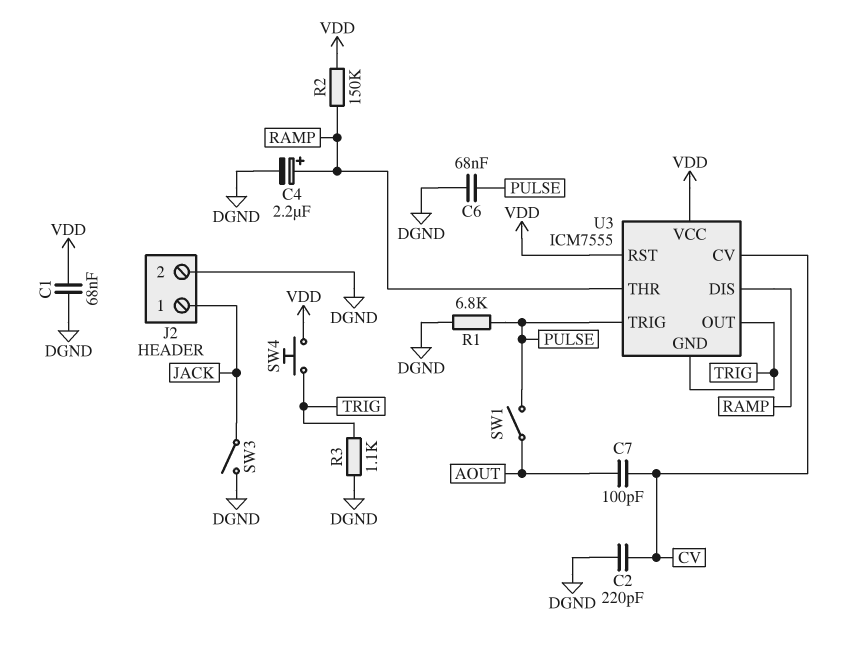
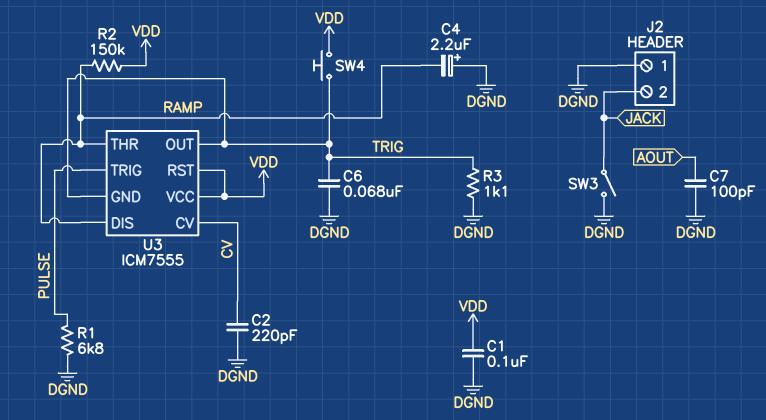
C1: 68nF (DGND, VDD) -> 100nF (DGND, VDD)
C4: 2.2uF (plus RAMP, minus DGND) -> 2.2uF (plus DGND, minus RAMP)
C6: 68nF (DGND, PULSE) -> 68nF (DGND, TRIG)
C7: 100pF (AOUT, CV) -> 100pF (AOUT, DGND)
J2 pin 1: JACK -> DGND
J2 pin 2: DGND -> JACK
SW1: switch (AOUT, PULSE) -> none

